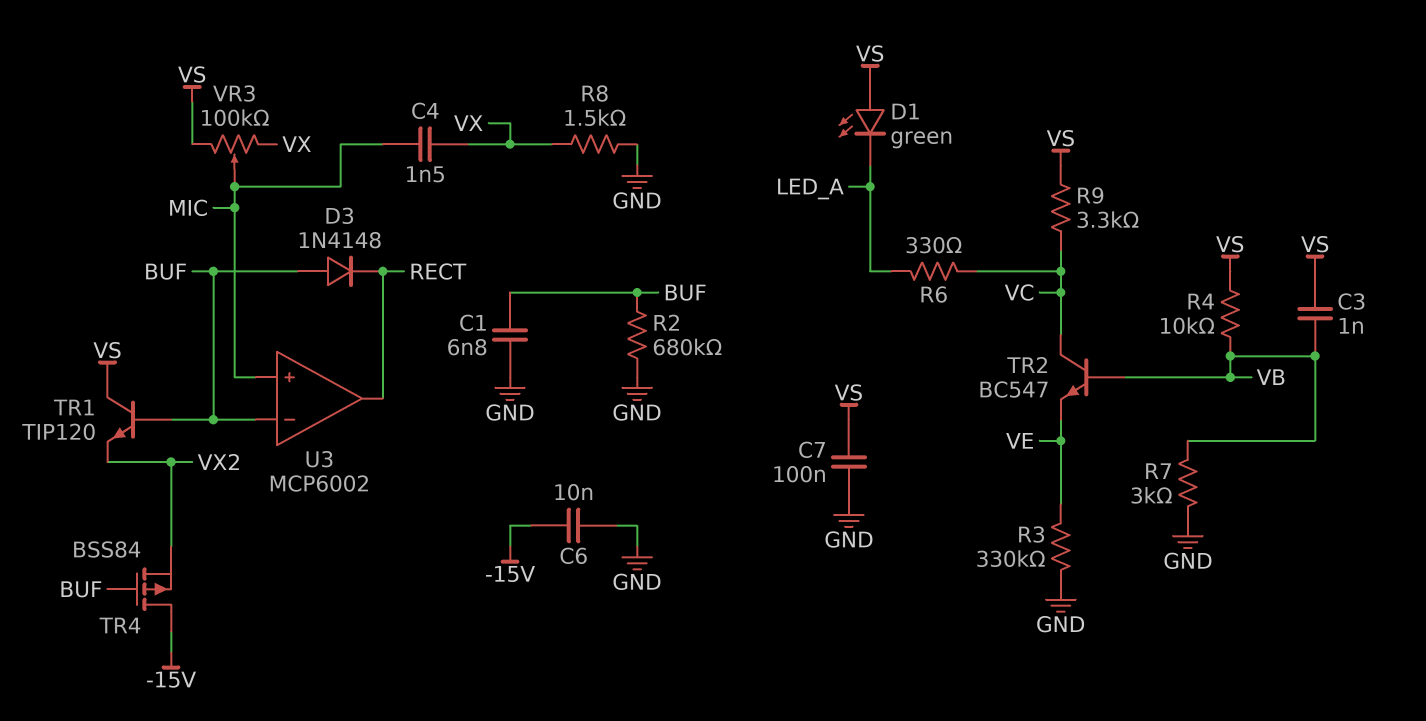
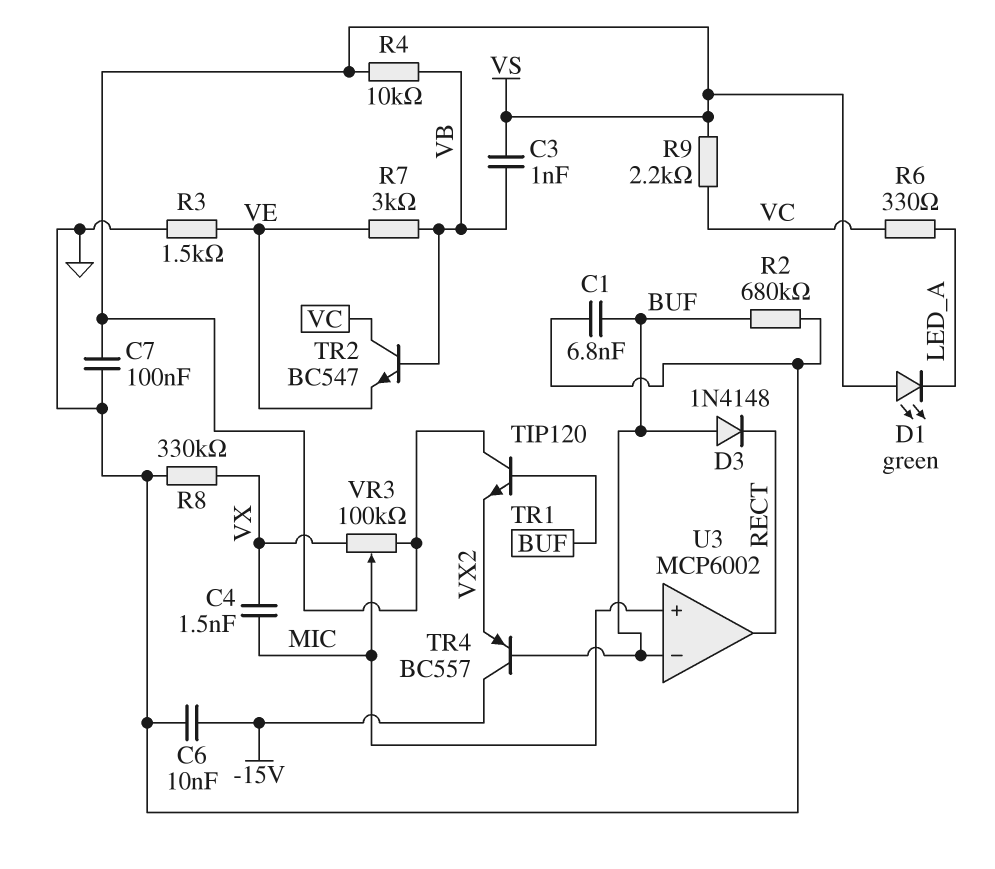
R3: 330k (GND, VE) -> 1.5k (GND, VE)
R7: 3k (GND, VB) -> 3k (VB, VE)
R8: 1.5k (GND, VX) -> 330k (GND, VX)
R9: 3.3k (VC, VS) -> 2.2k (VC, VS)
TR4: PMOS BSS84 (G BUF, D -15V, S VX2) -> PNP BC557 (B BUF, C -15V, E VX2)

